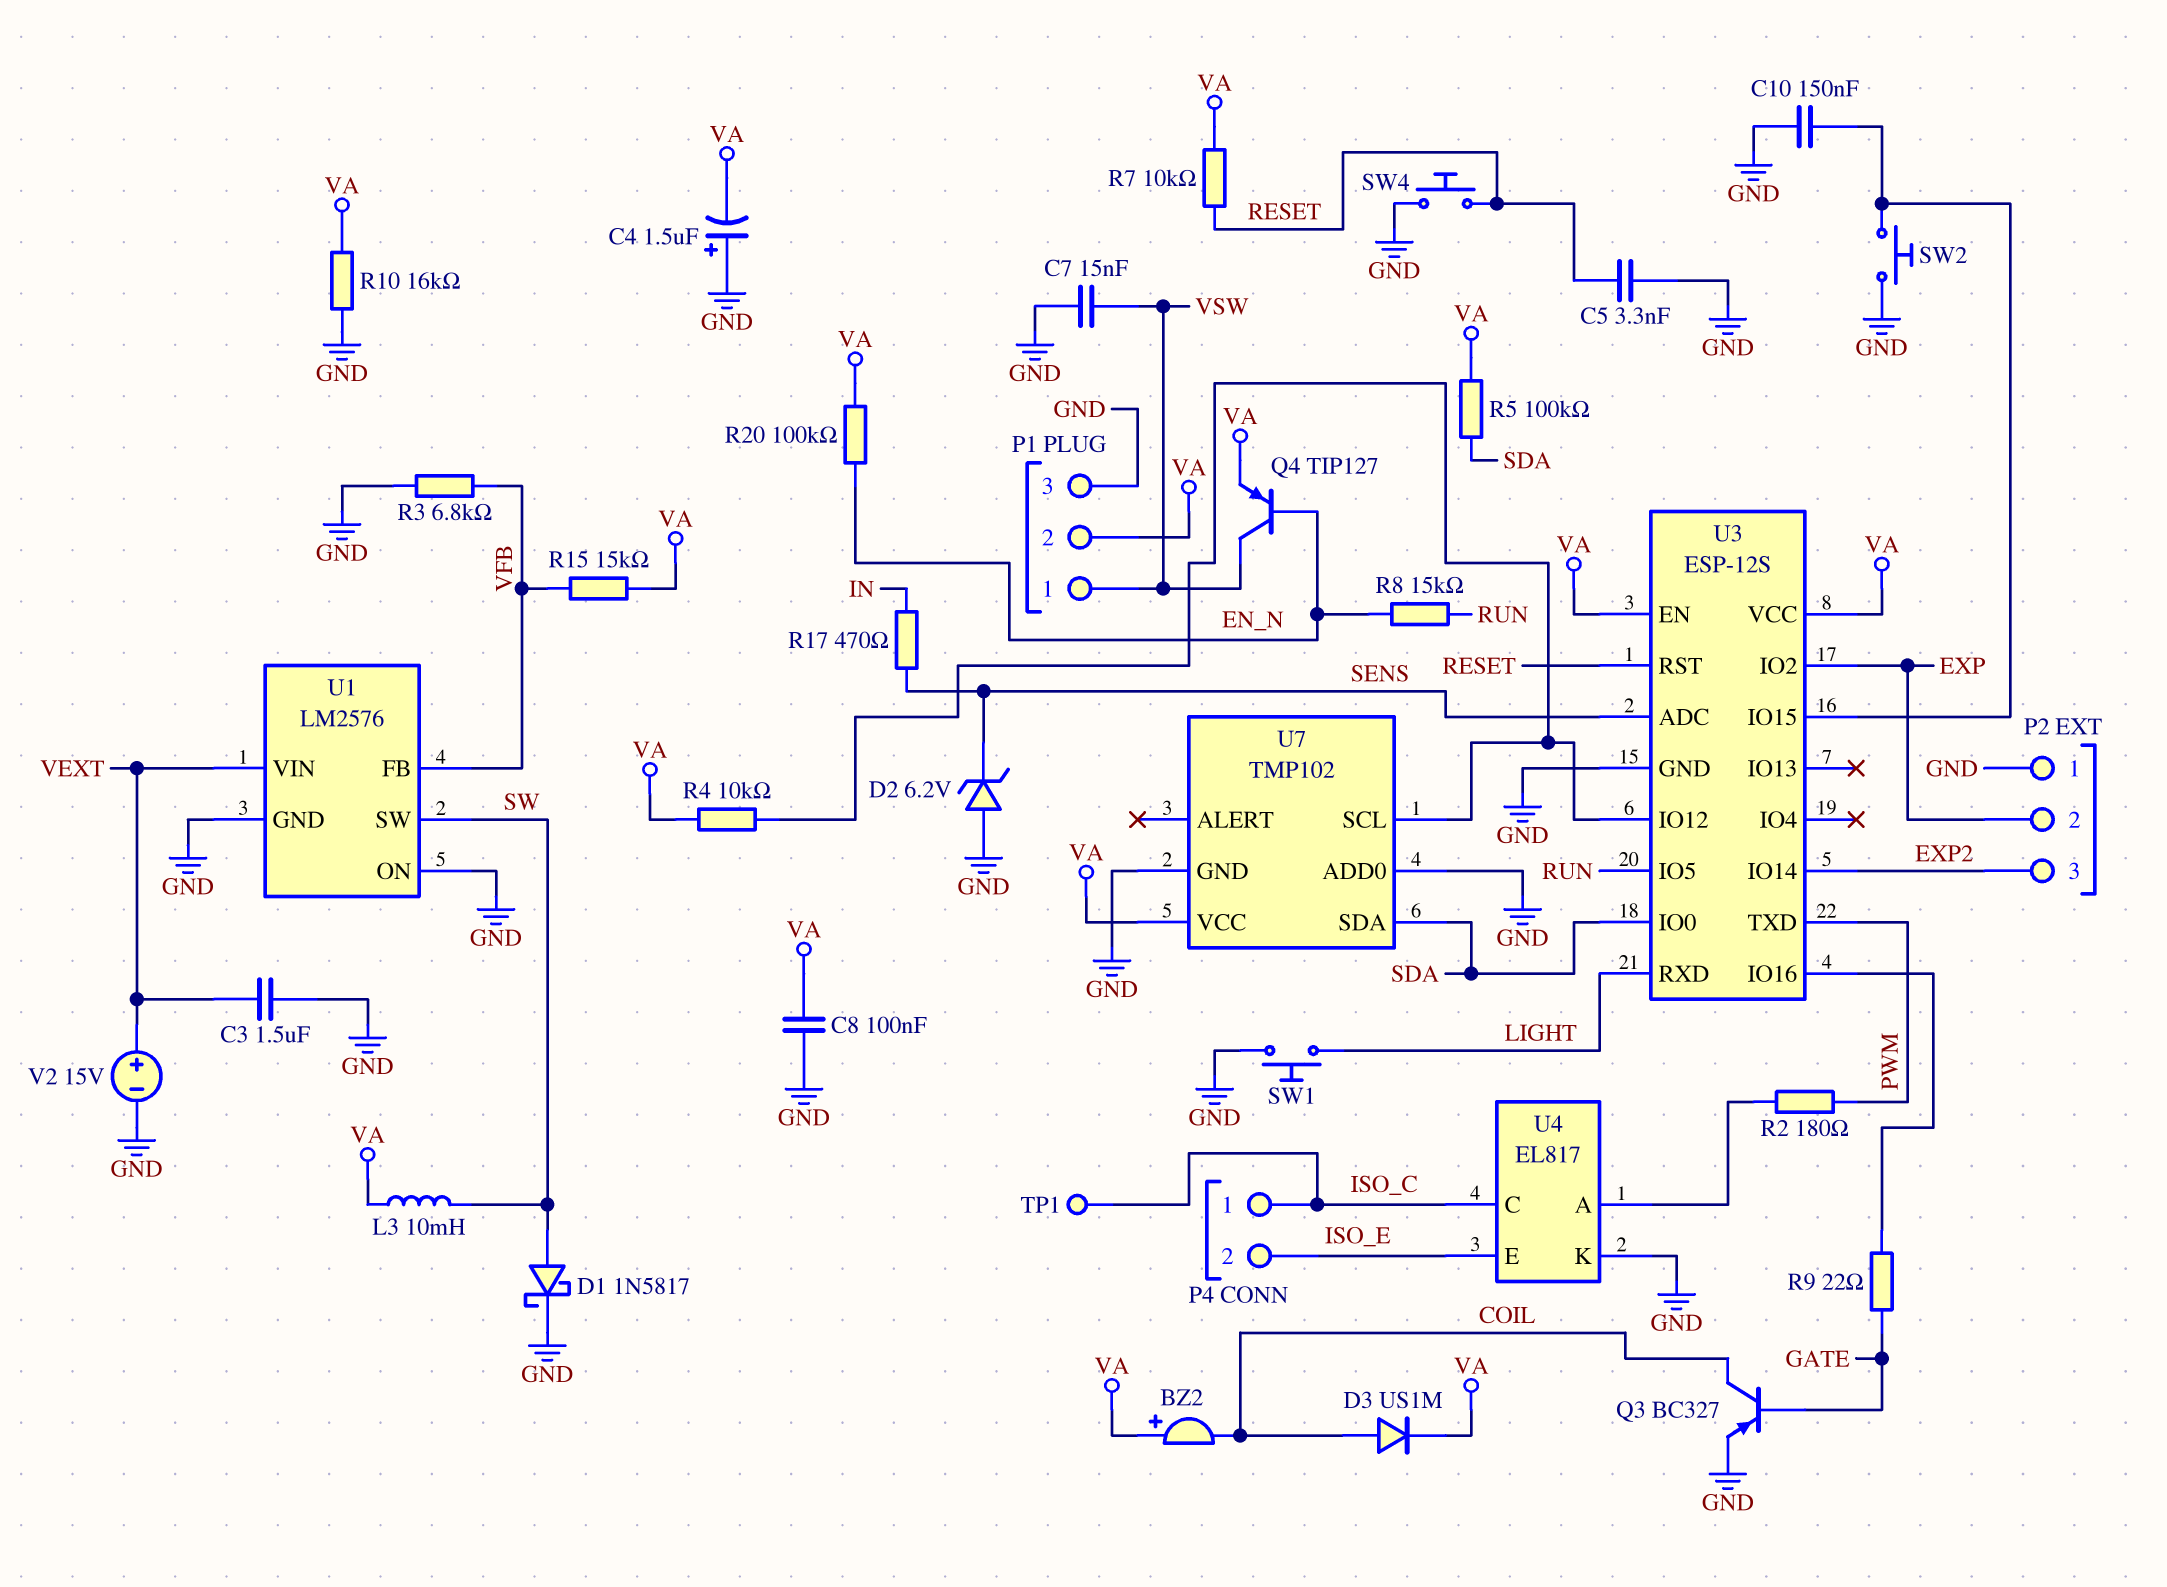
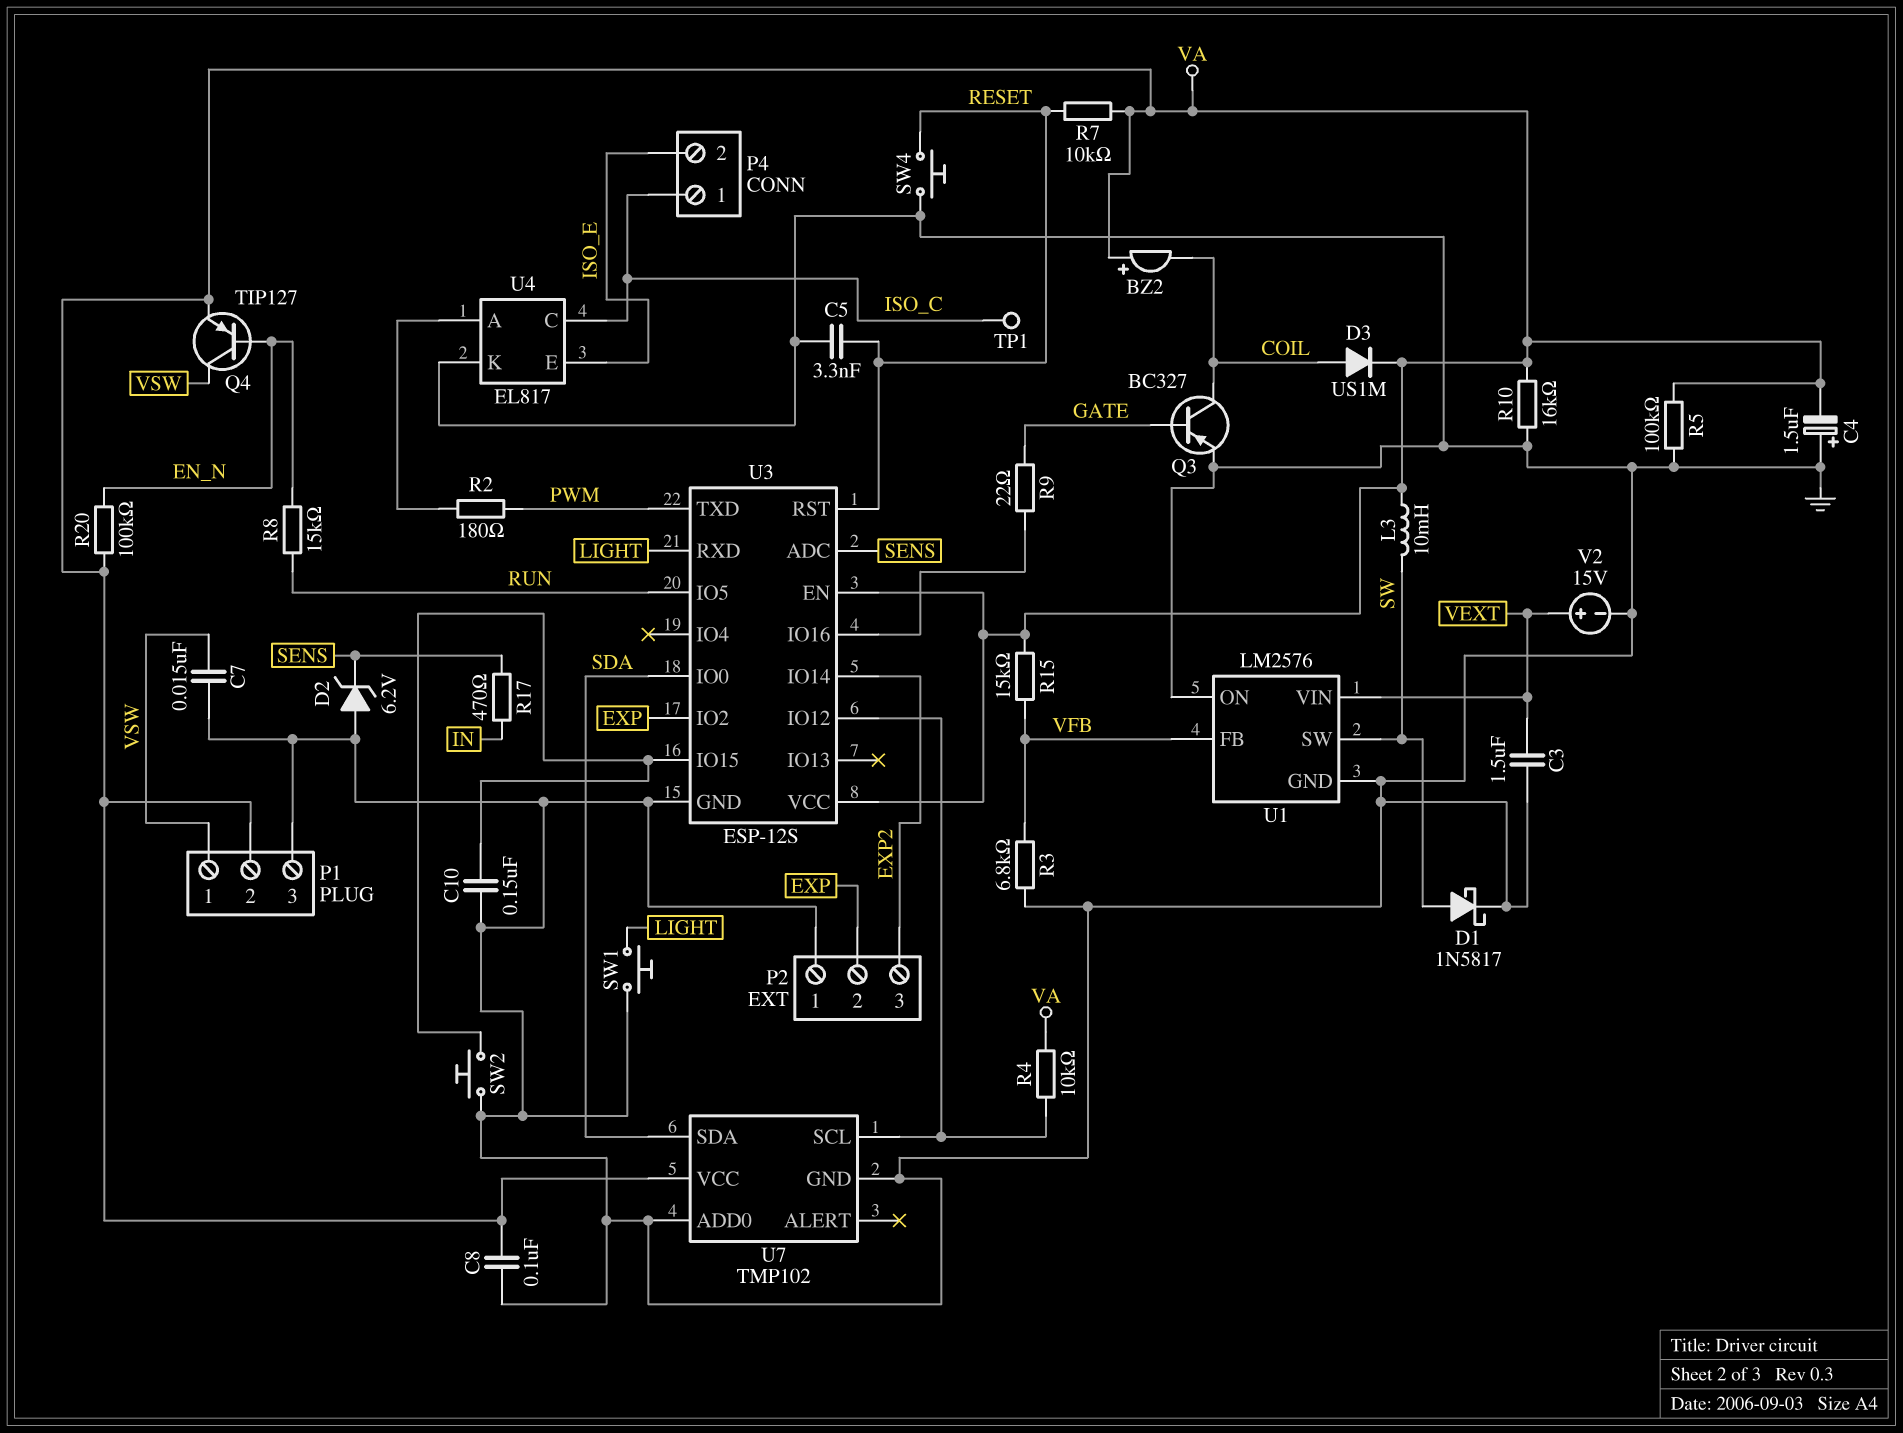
R5: 100k (SDA, VA) -> 100k (GND, VA)

